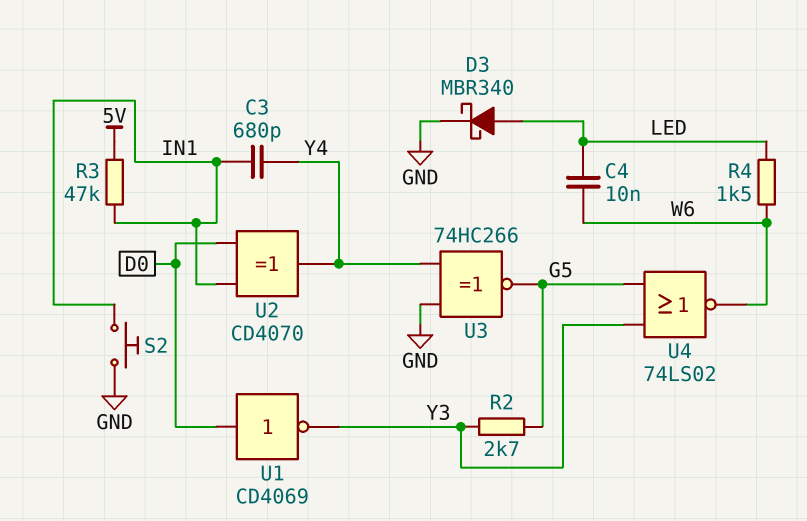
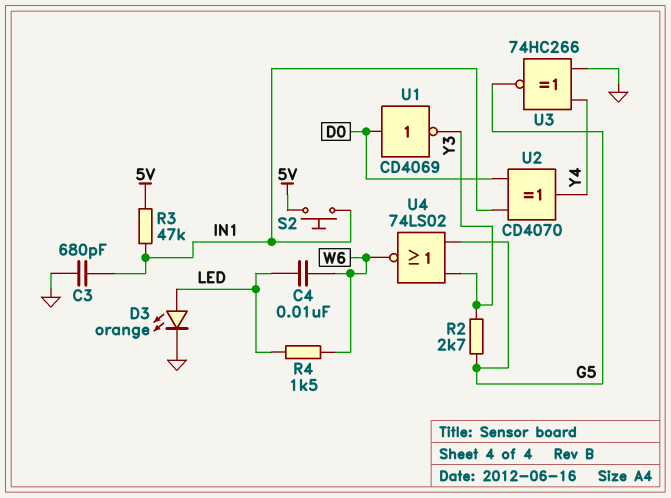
C3: 680pF (IN1, Y4) -> 680pF (GND, IN1)
D3: schottky MBR340 (A LED, K GND) -> LED orange (A LED, K GND)
S2: button (GND, IN1) -> button (5V, IN1)

